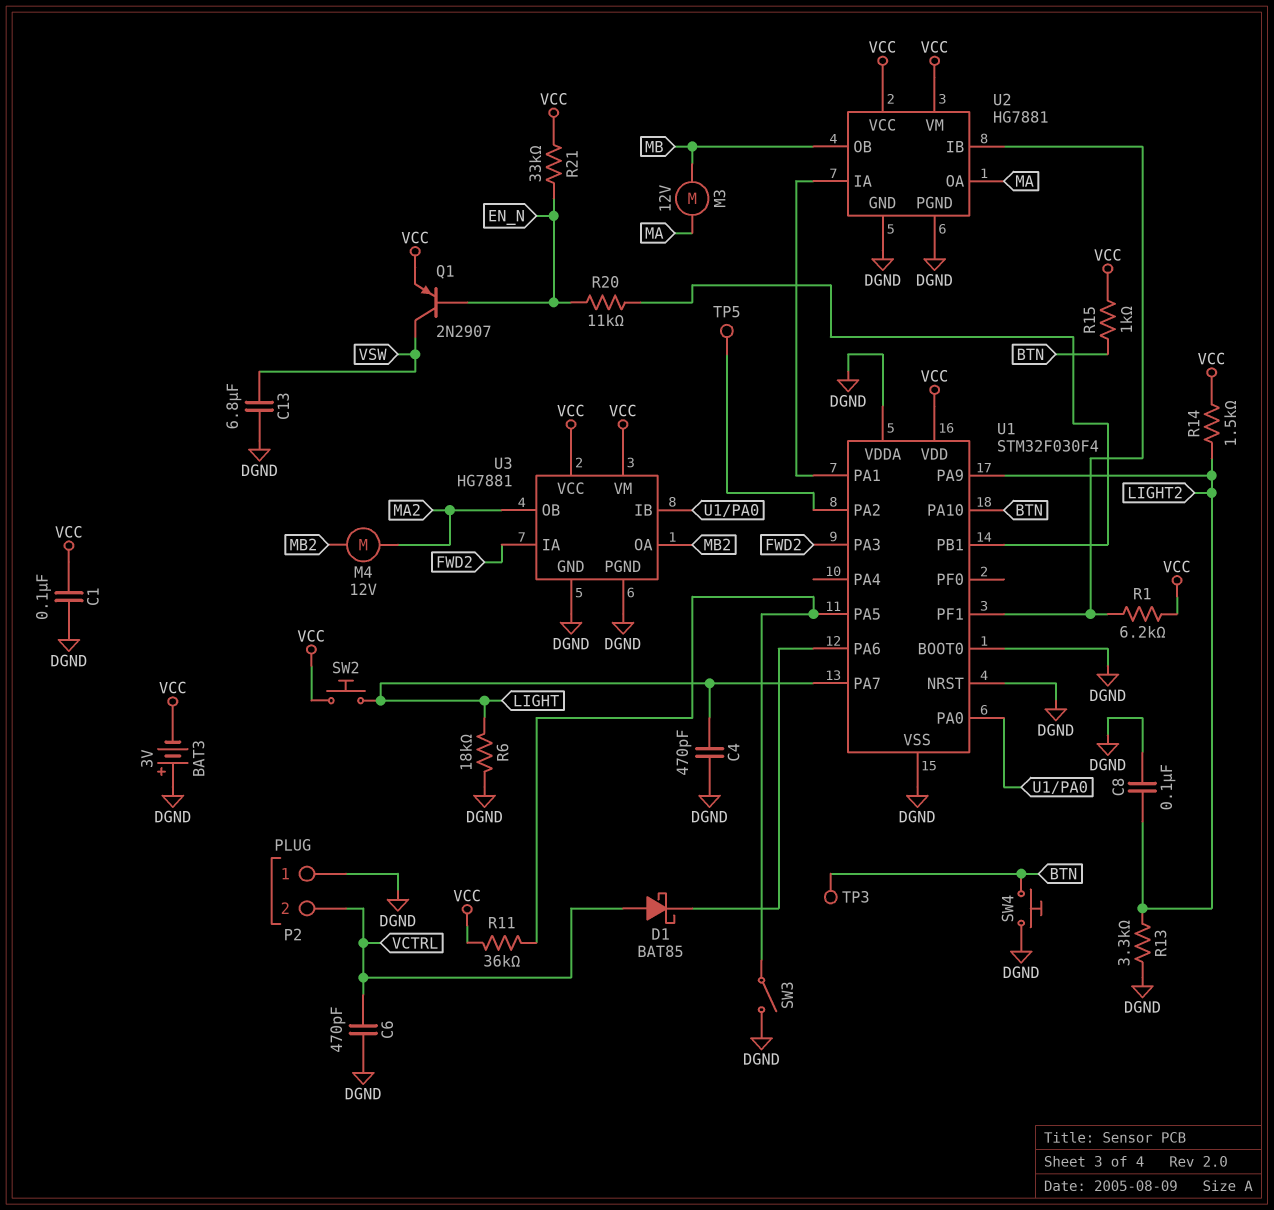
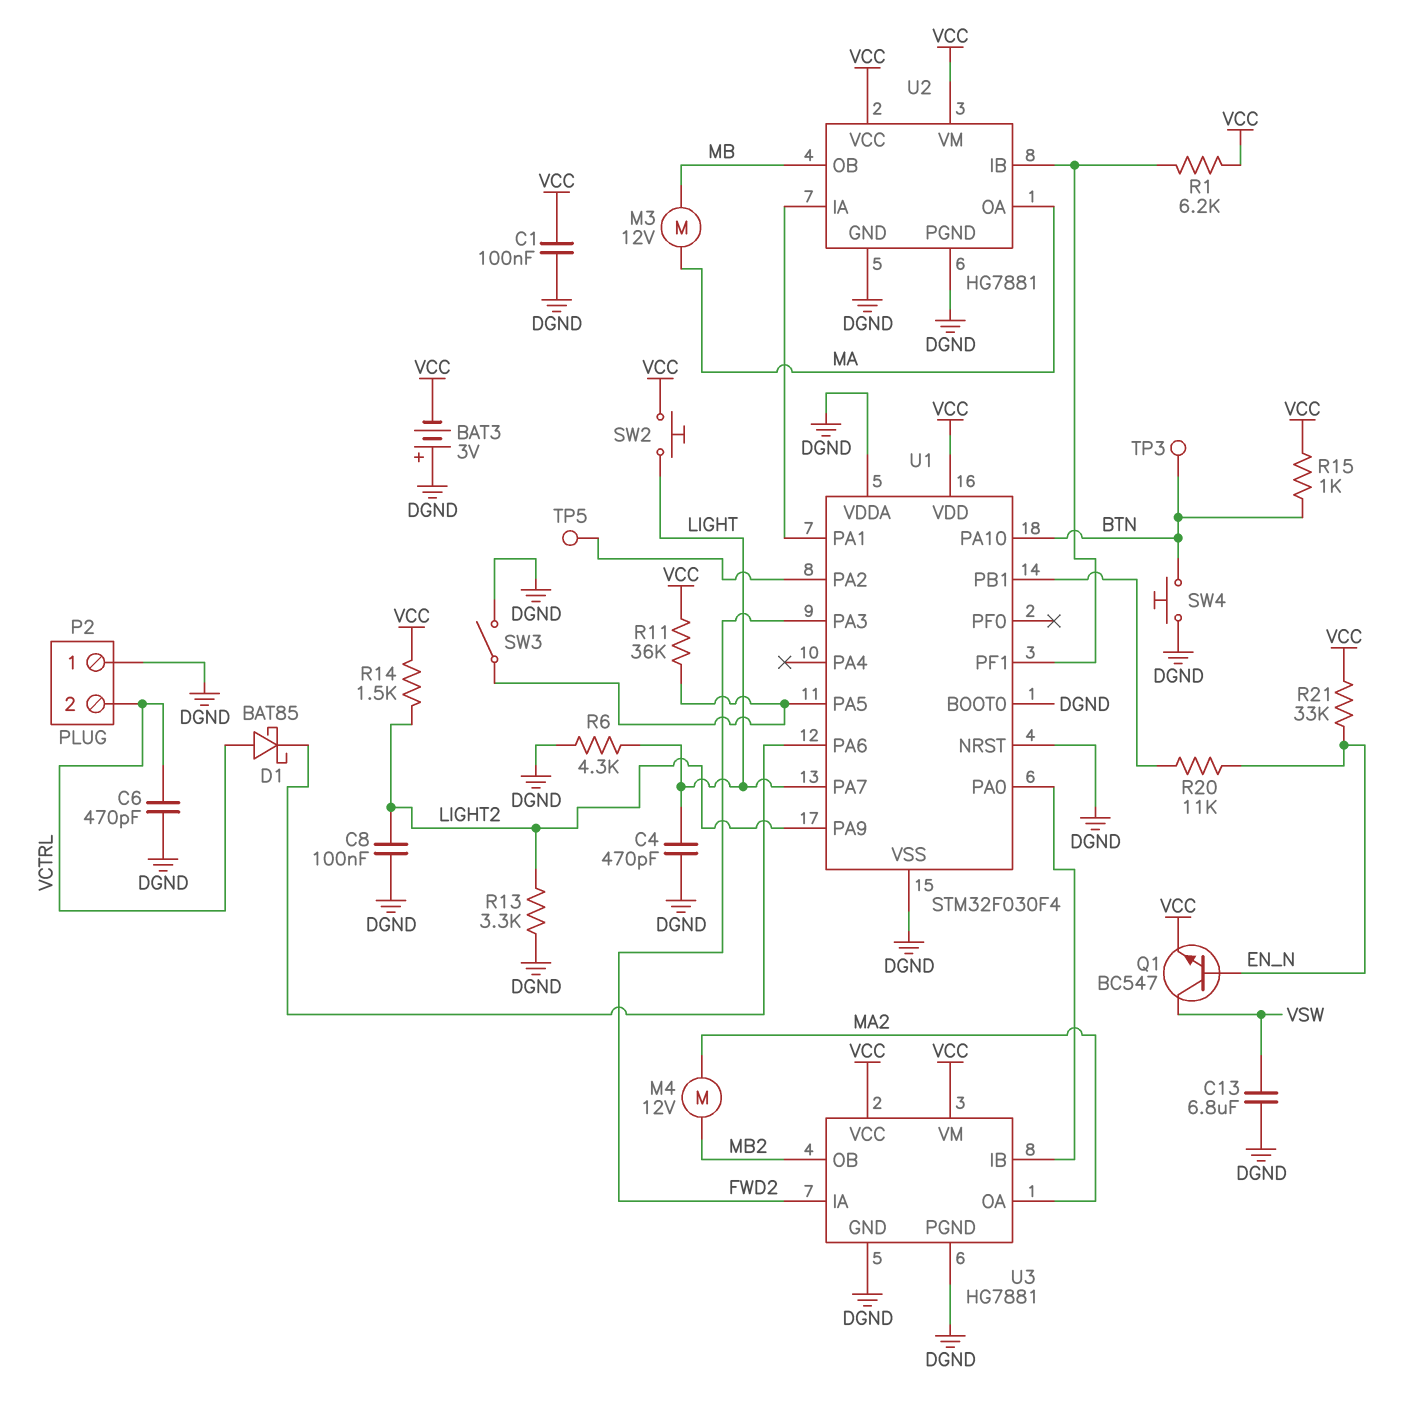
Q1: PNP 2N2907 (B EN_N, C VSW, E VCC) -> NPN BC547 (B EN_N, C VSW, E VCC)
R6: 18k (DGND, LIGHT) -> 4.3k (DGND, LIGHT)
U3 pin OA: MB2 -> MA2
U3 pin OB: MA2 -> MB2

